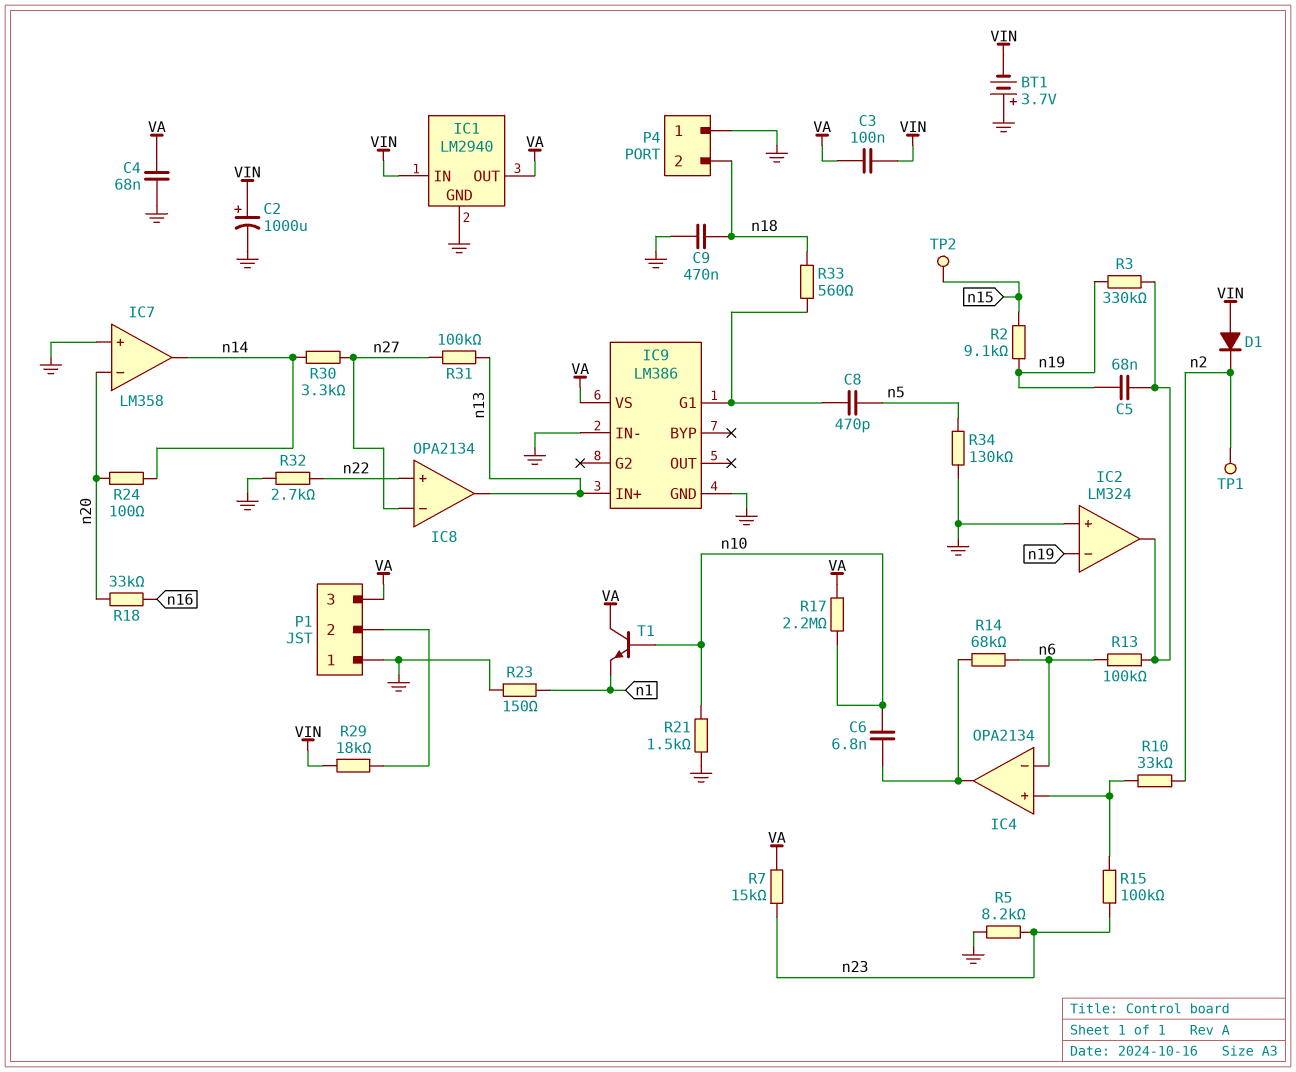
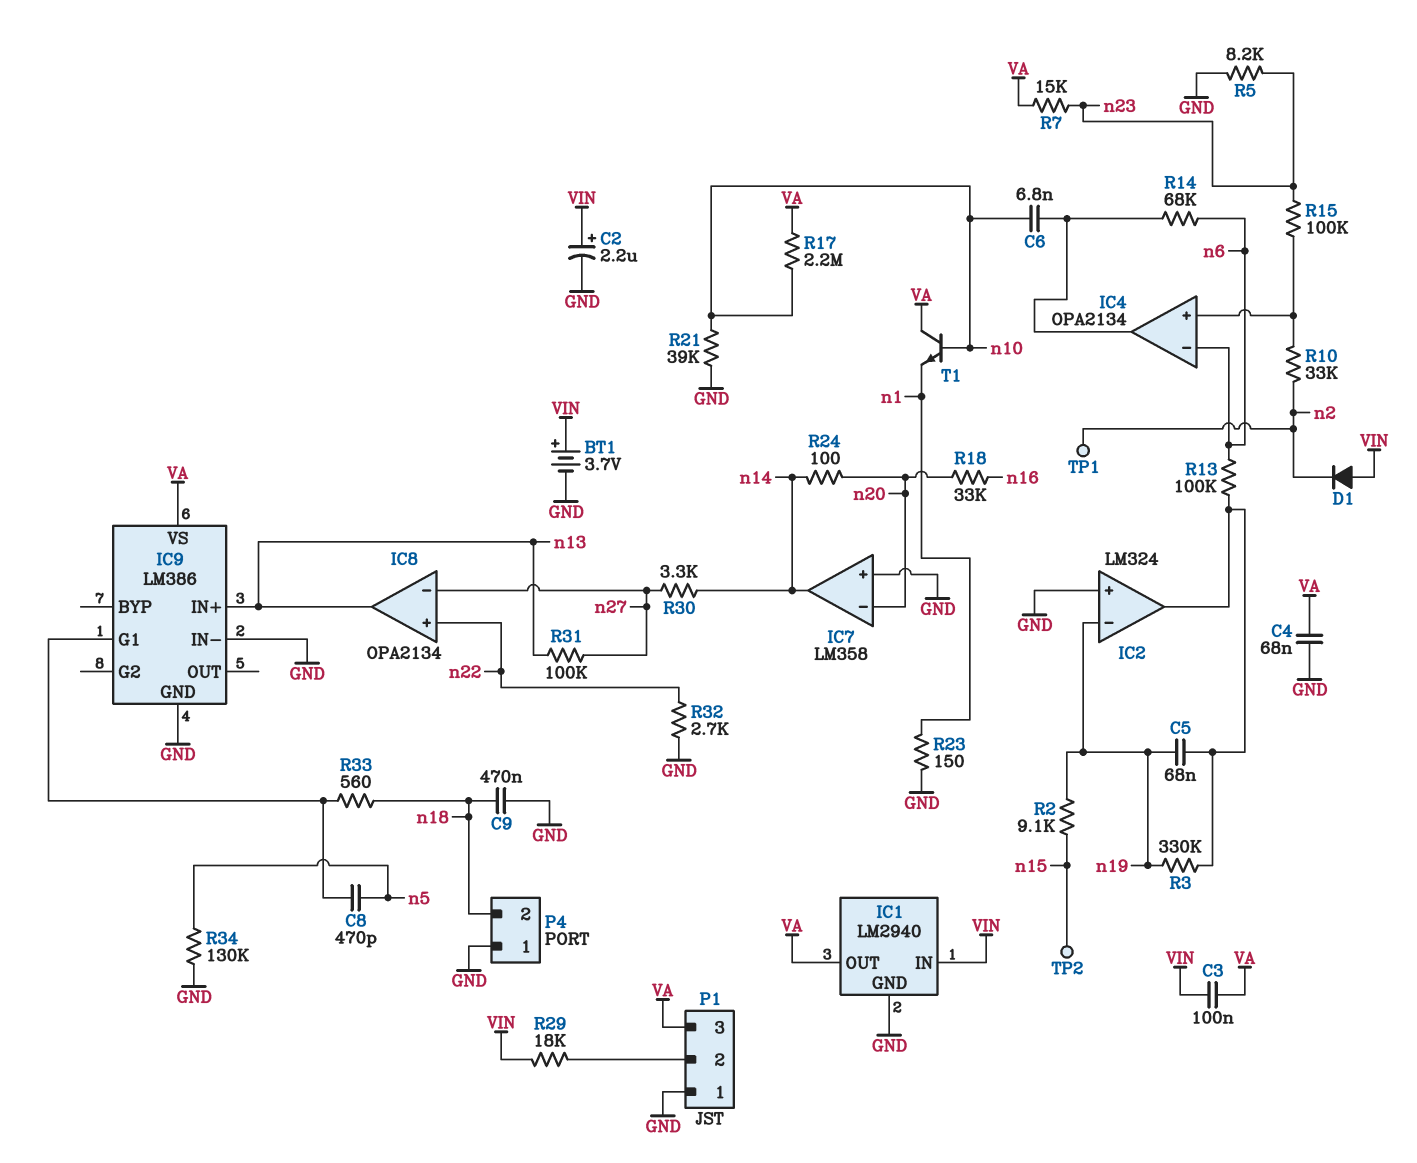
BT1: 3.7V (plus GND, minus VIN) -> 3.7V (plus VIN, minus GND)
C2: 1000uF (plus VIN, minus GND) -> 2.2uF (plus VIN, minus GND)
R21: 1.5k (GND, n10) -> 39k (GND, n10)

